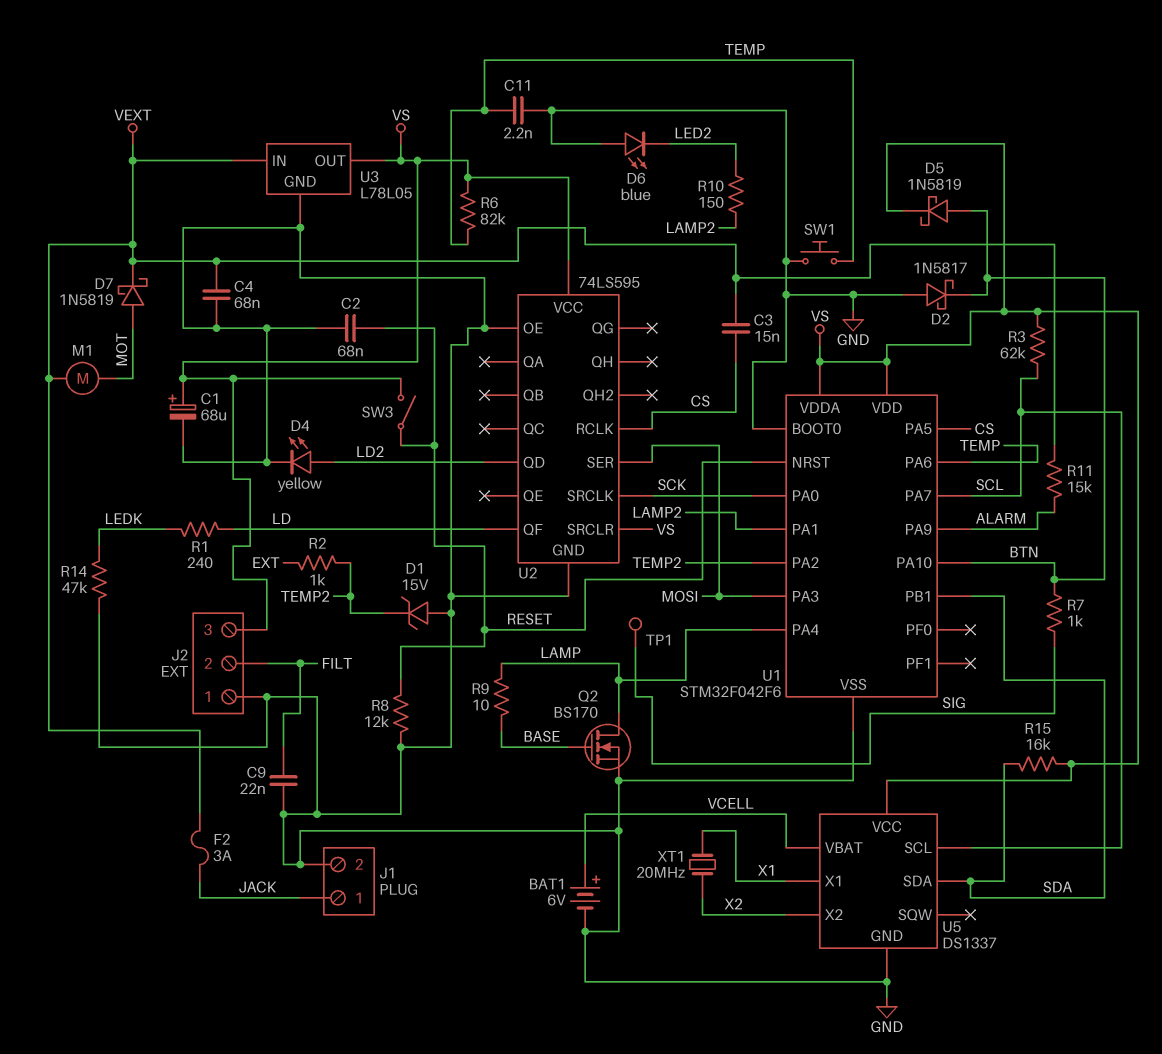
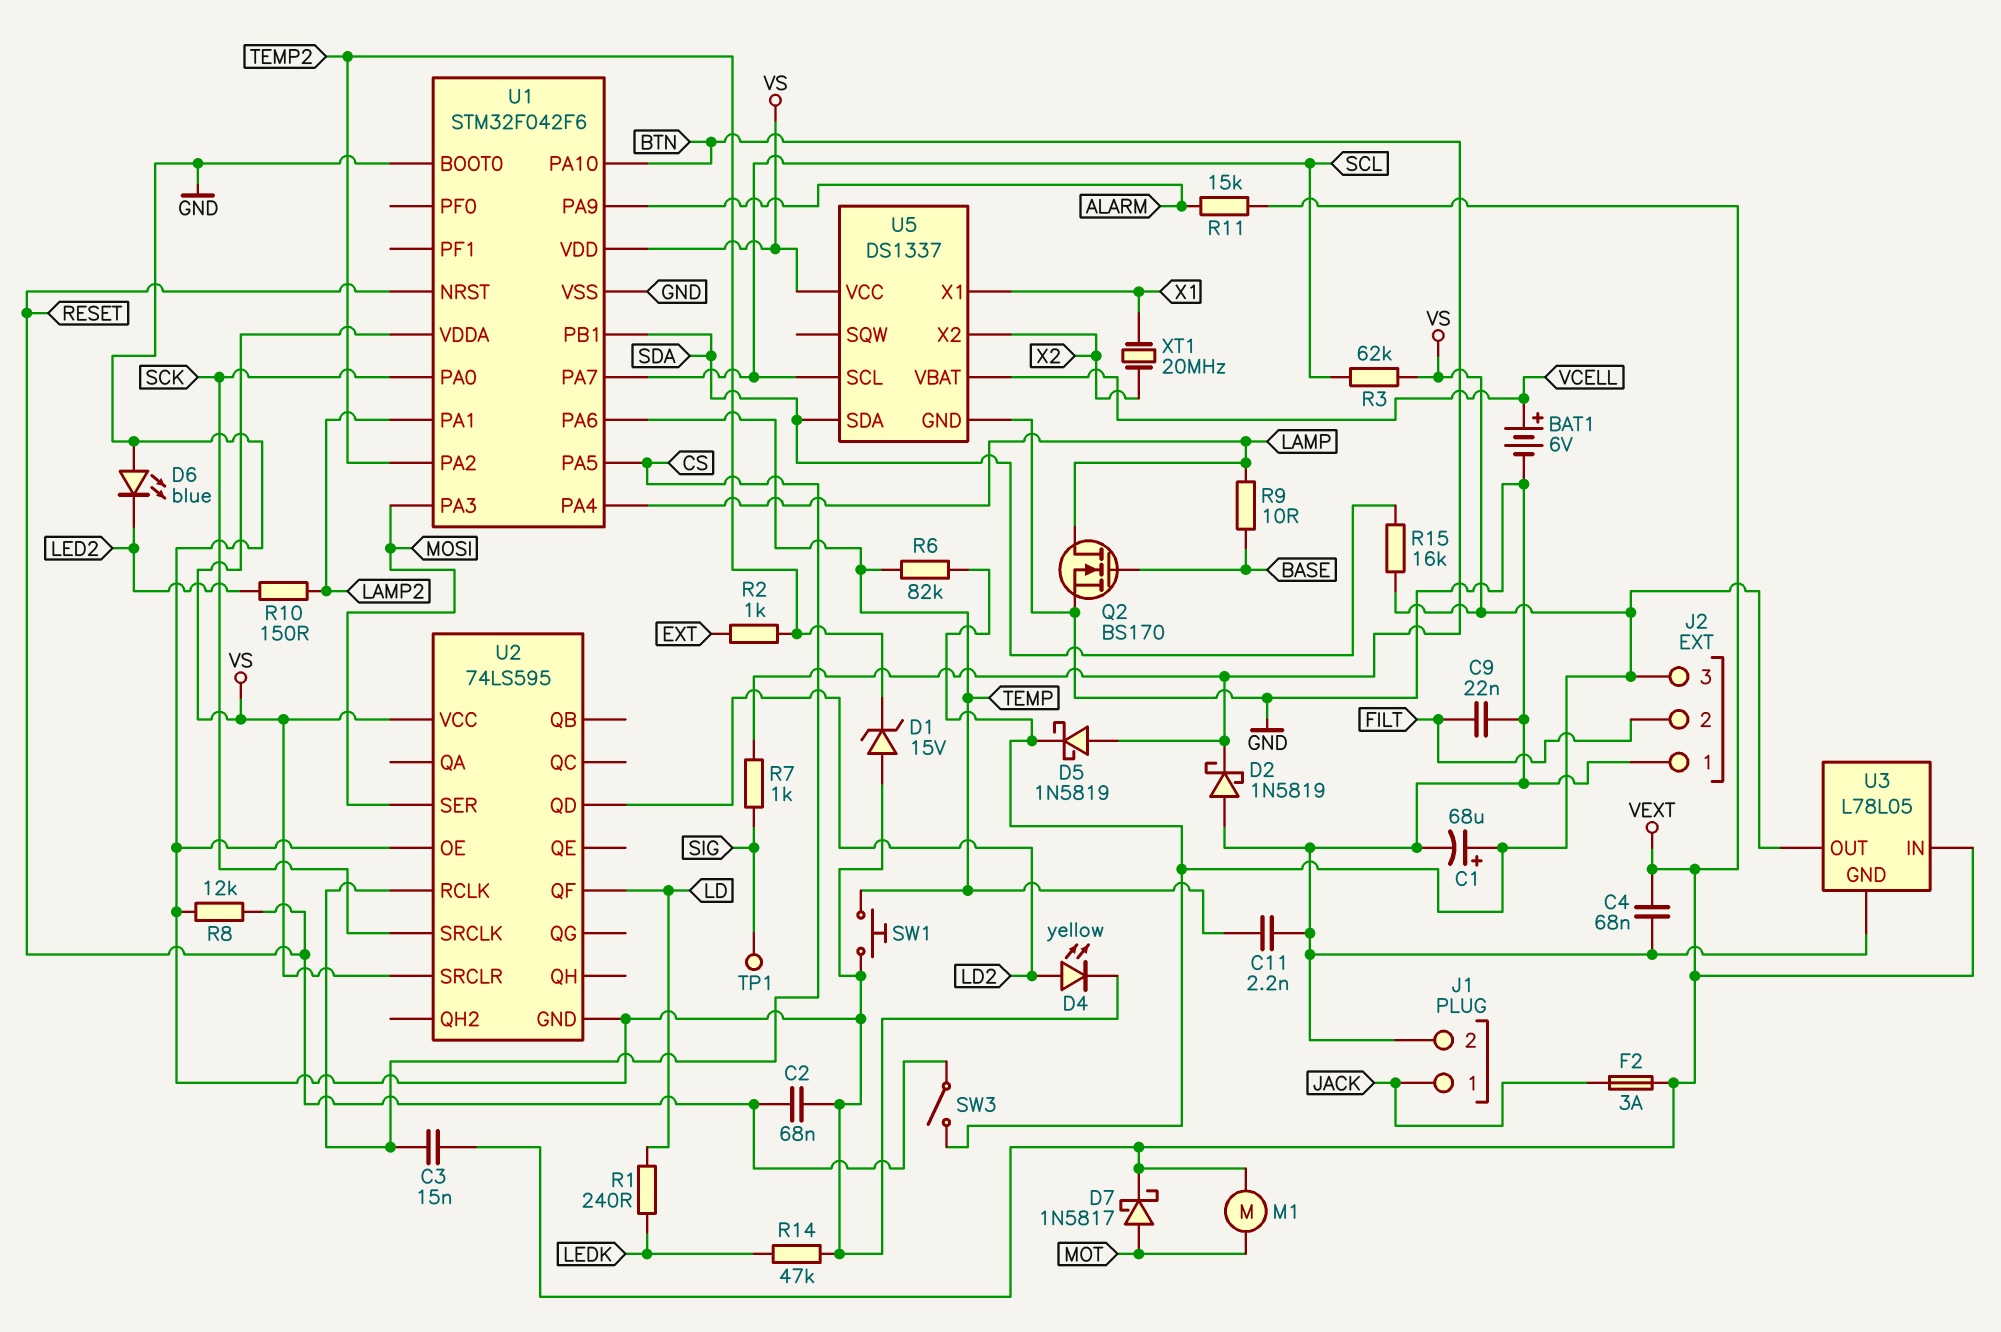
D2: schottky 1N5817 (A GND, K BTN) -> schottky 1N5819 (A GND, K BTN)
D7: schottky 1N5819 (A MOT, K VEXT) -> schottky 1N5817 (A MOT, K VEXT)

